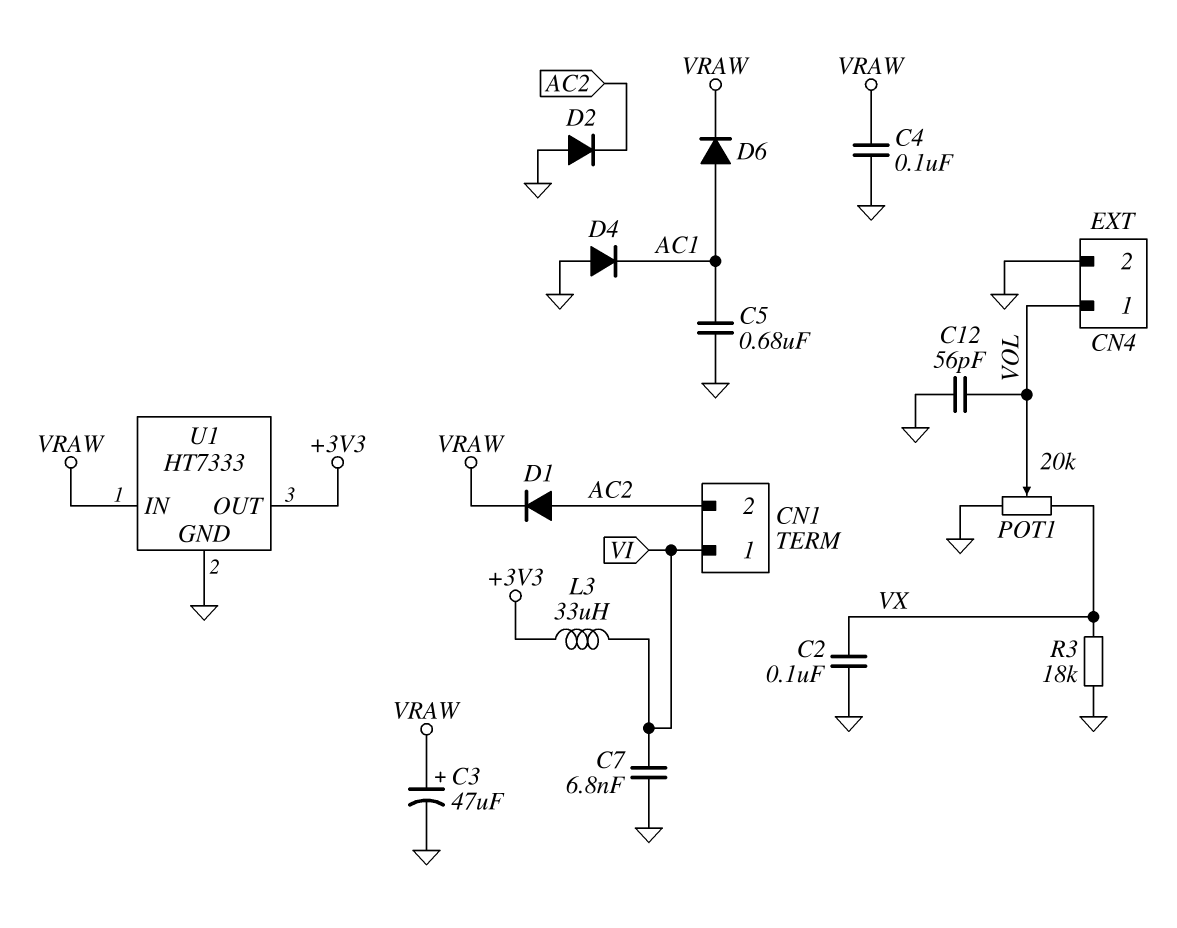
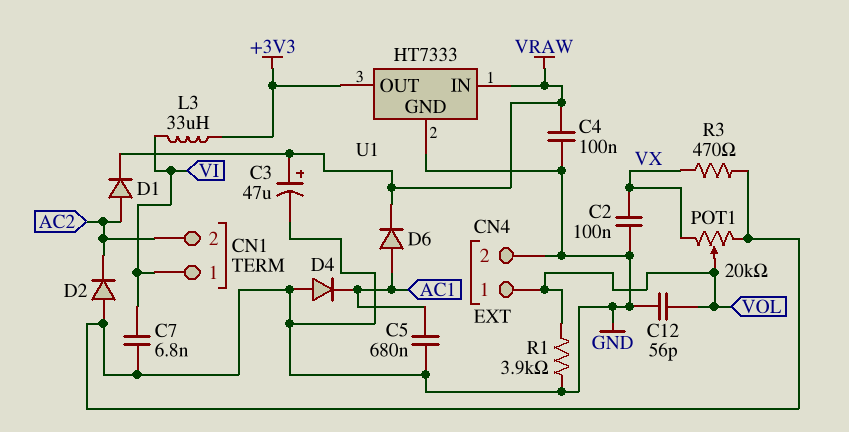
R1: none -> 3.9k (GND, VOL)
R3: 18k (GND, VX) -> 470 (GND, VX)

